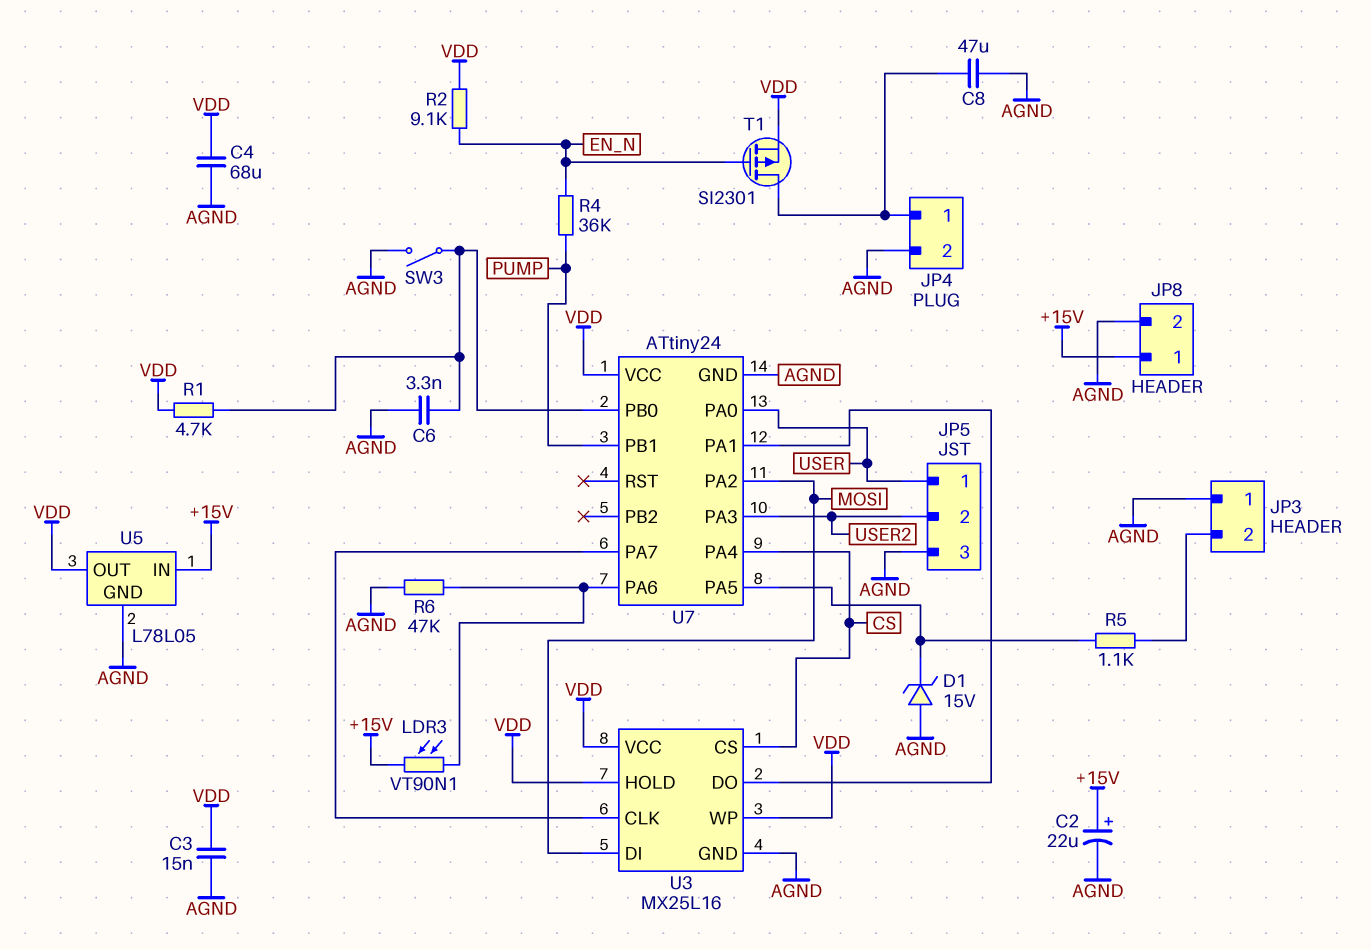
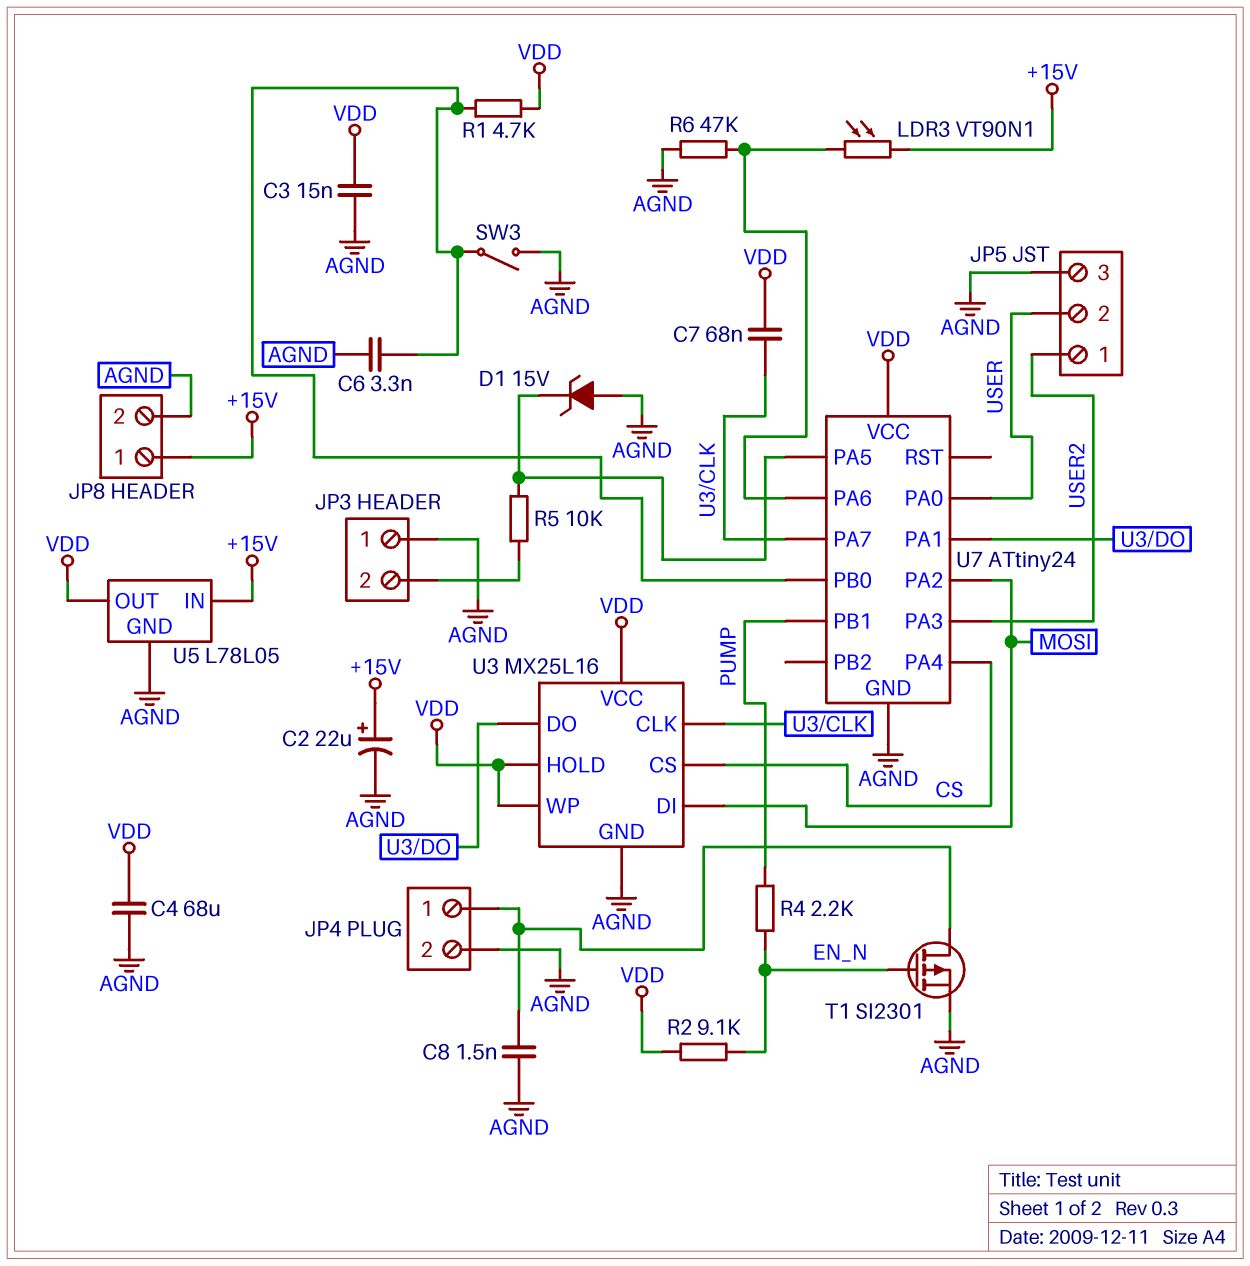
C7: none -> 68nF (U3/CLK, VDD)
C8: 47uF (AGND, JP4/1) -> 1.5nF (AGND, JP4/1)
JP5 pin 1: USER -> USER2
JP5 pin 2: USER2 -> USER
R4: 36k (EN_N, PUMP) -> 2.2k (EN_N, PUMP)
R5: 1.1k (JP3/2, U7/PA5) -> 10k (JP3/2, U7/PA5)
T1: PMOS SI2301 (G EN_N, D JP4/1, S VDD) -> PMOS SI2301 (G EN_N, D JP4/1, S AGND)

